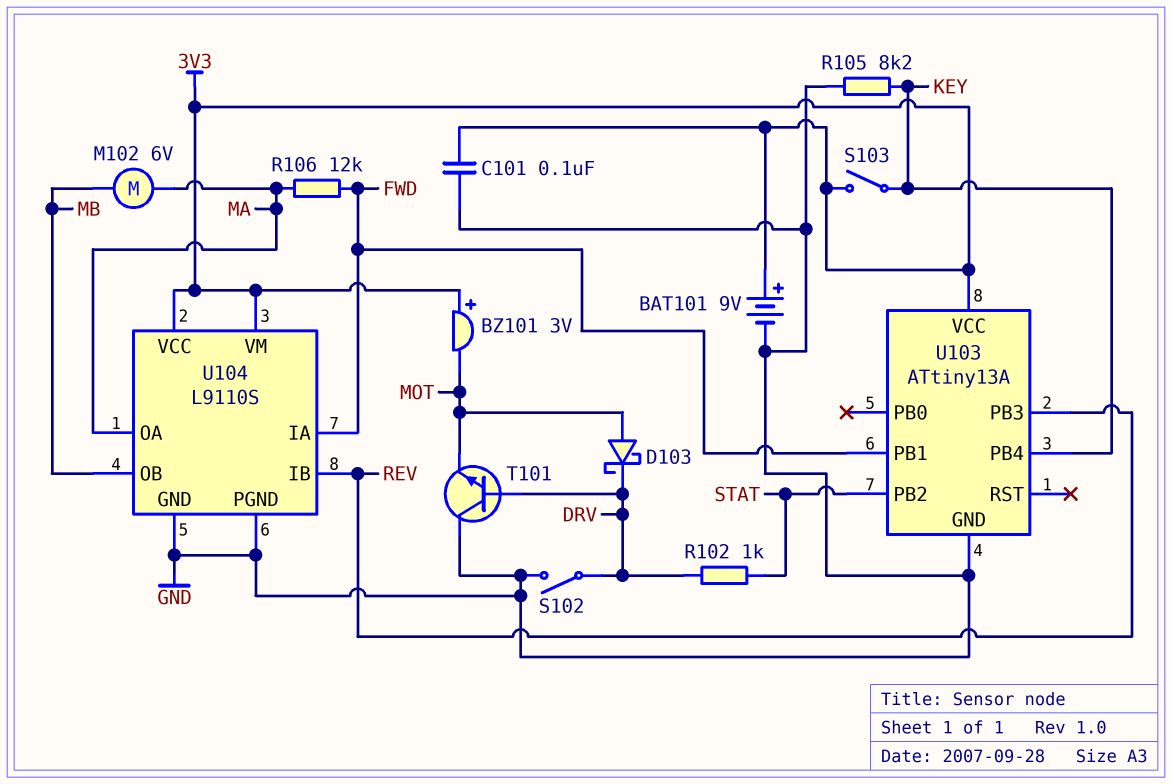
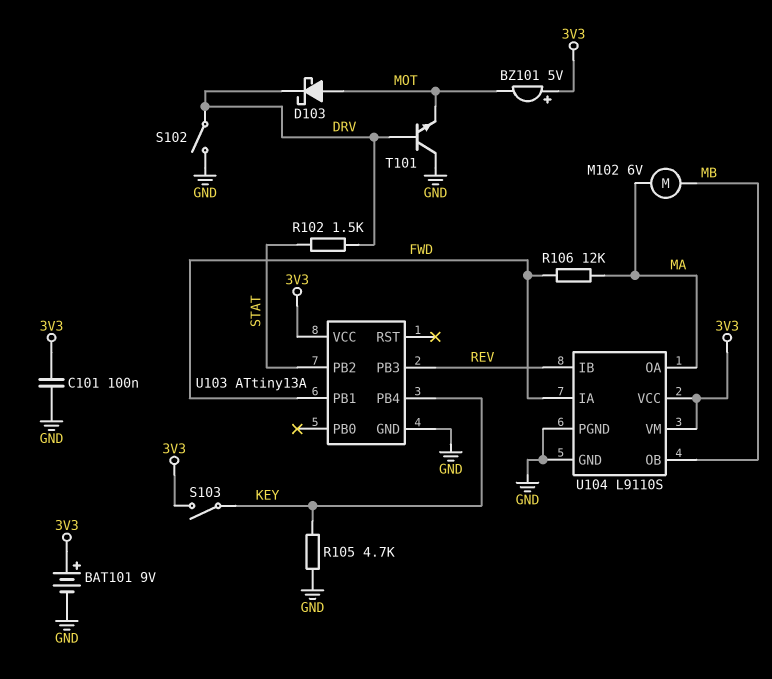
BZ101: buzzer 3V (plus 3V3, minus MOT) -> buzzer 5V (plus 3V3, minus MOT)
R102: 1k (DRV, STAT) -> 1.5k (DRV, STAT)
R105: 8.2k (GND, KEY) -> 4.7k (GND, KEY)

